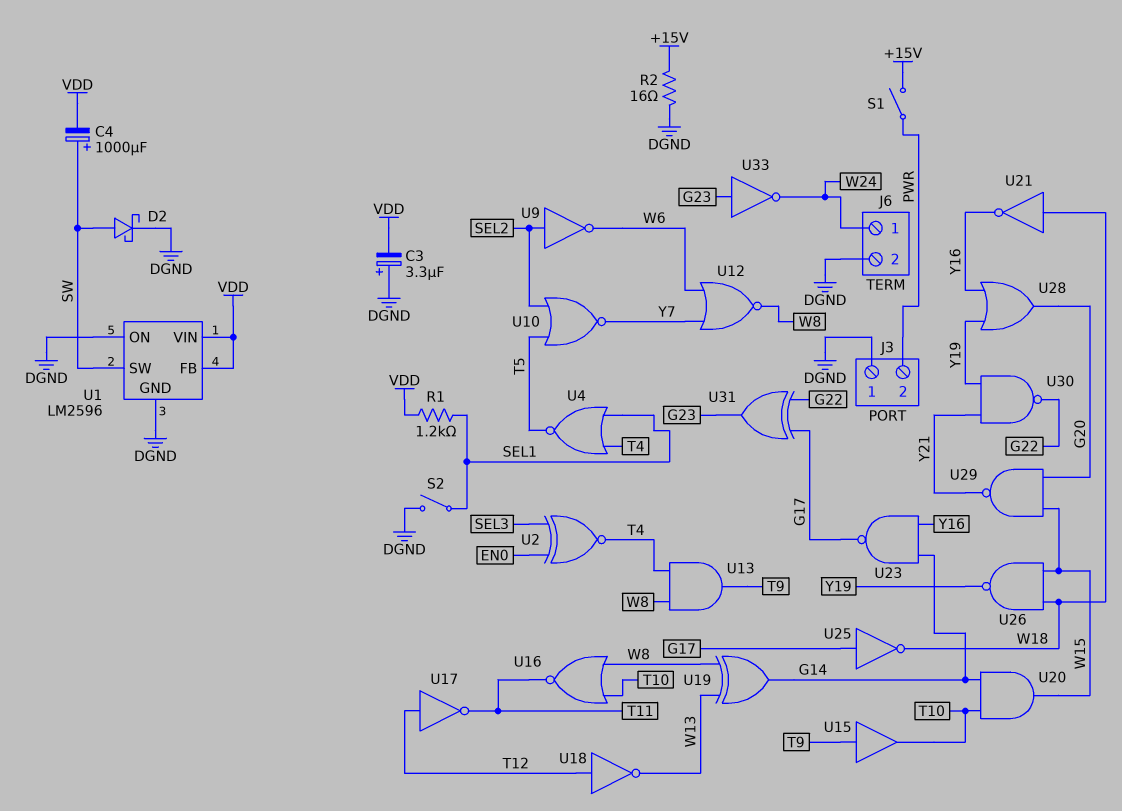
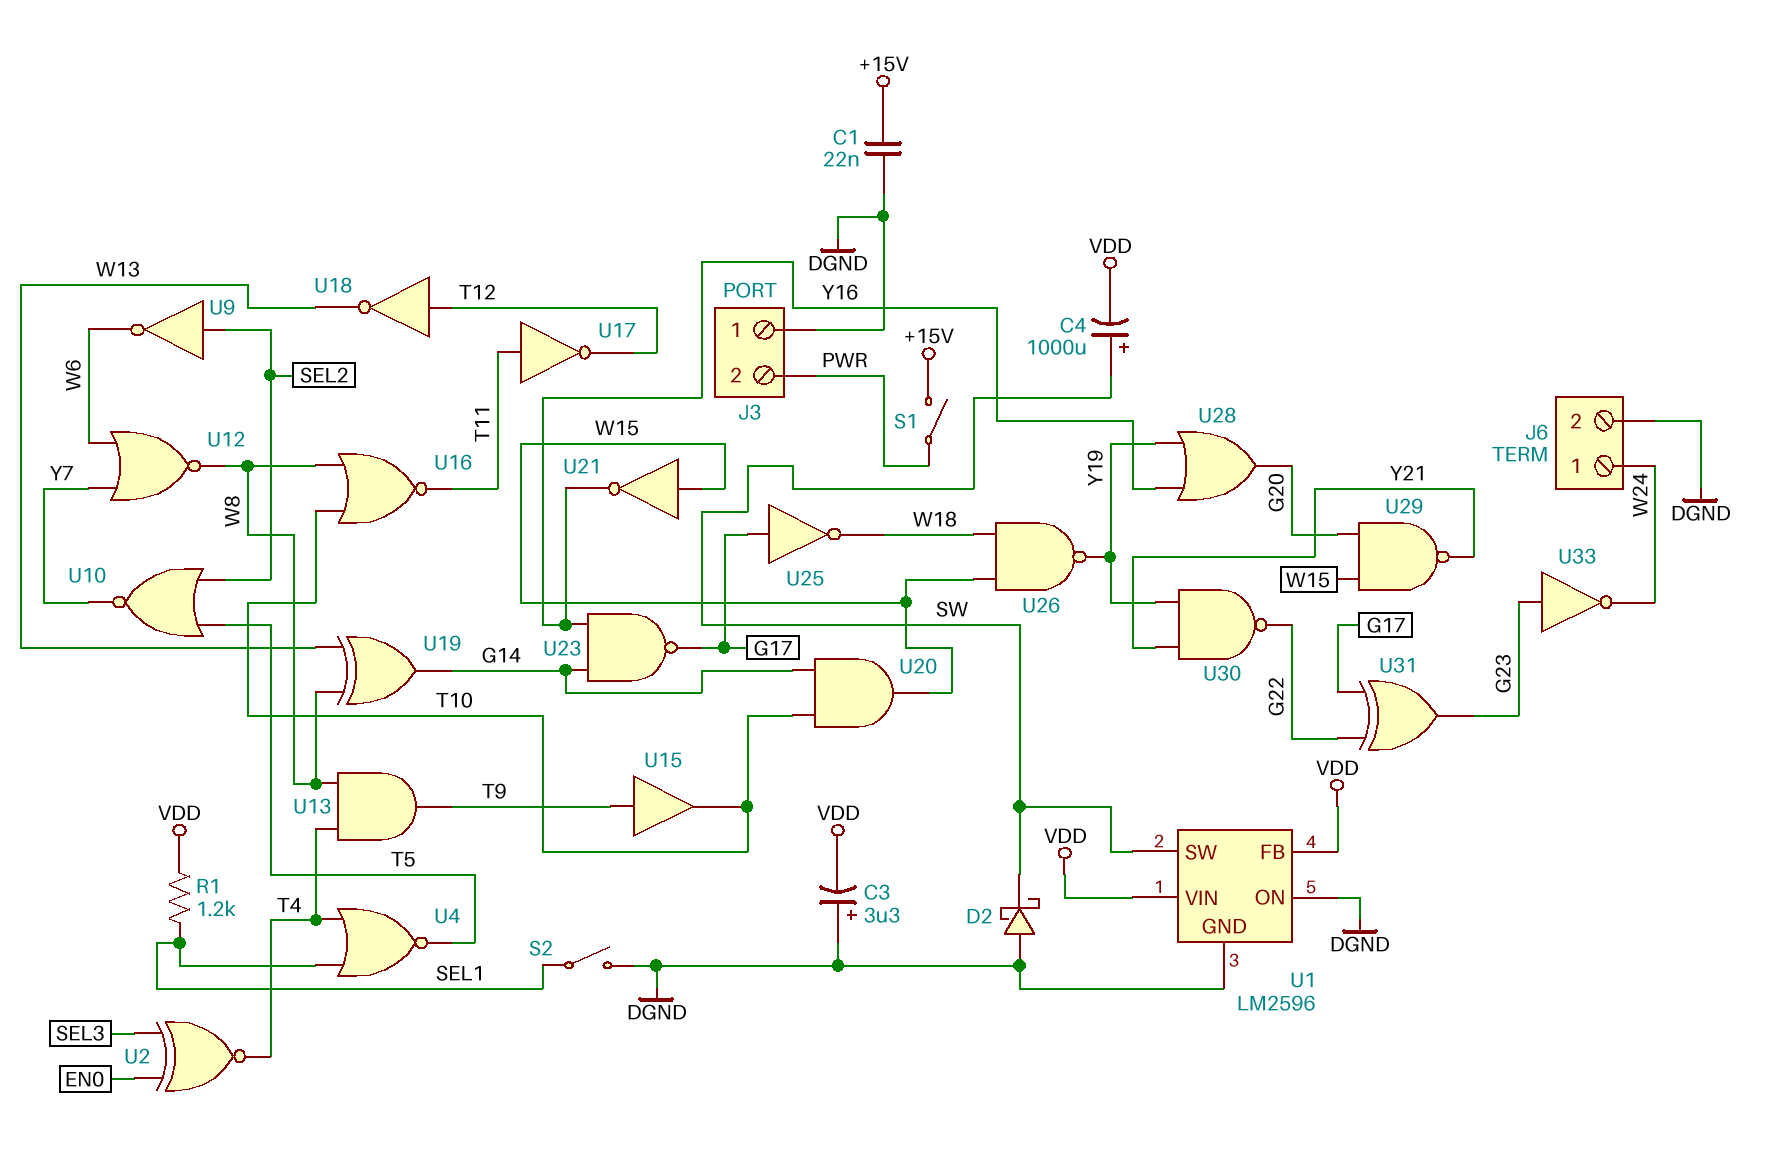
C1: none -> 22nF (+15V, DGND)
D2: schottky (A SW, K DGND) -> schottky (A DGND, K SW)
R2: 16 (+15V, DGND) -> none
U17: NOT (in T12, out T11) -> NOT (in T11, out T12)
U21: NOT (in W18, out Y16) -> NOT (in W15, out Y16)

